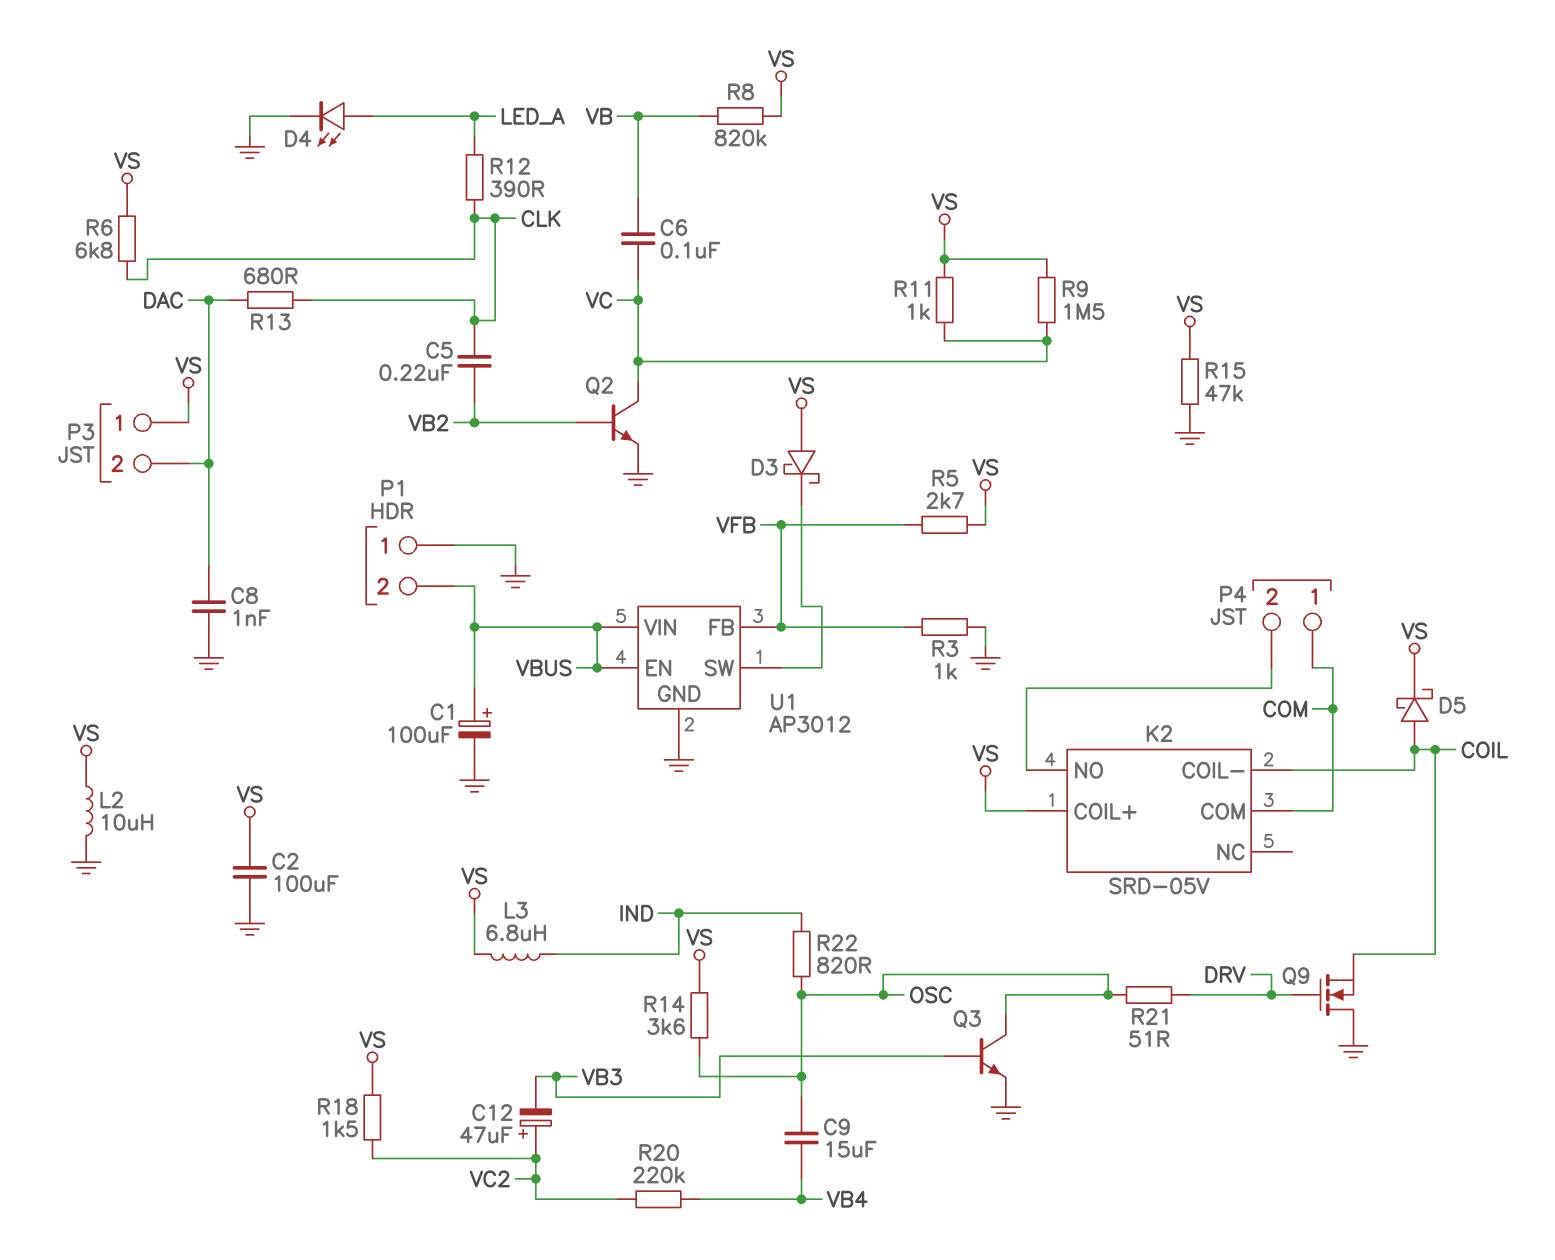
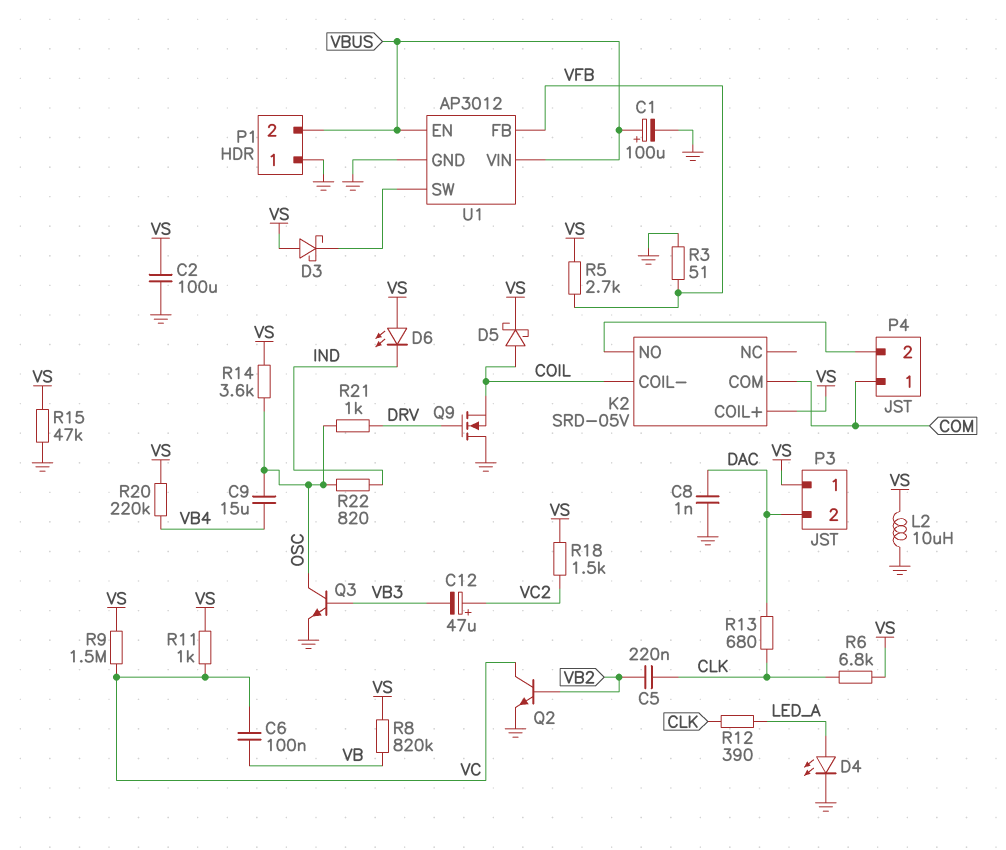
D6: none -> LED (A VS, K IND)
L3: 6.8uH (IND, VS) -> none
R3: 1k (GND, VFB) -> 51 (GND, VFB)
R20: 220k (VB4, VC2) -> 220k (VB4, VS)
R21: 51 (DRV, OSC) -> 1k (DRV, OSC)

